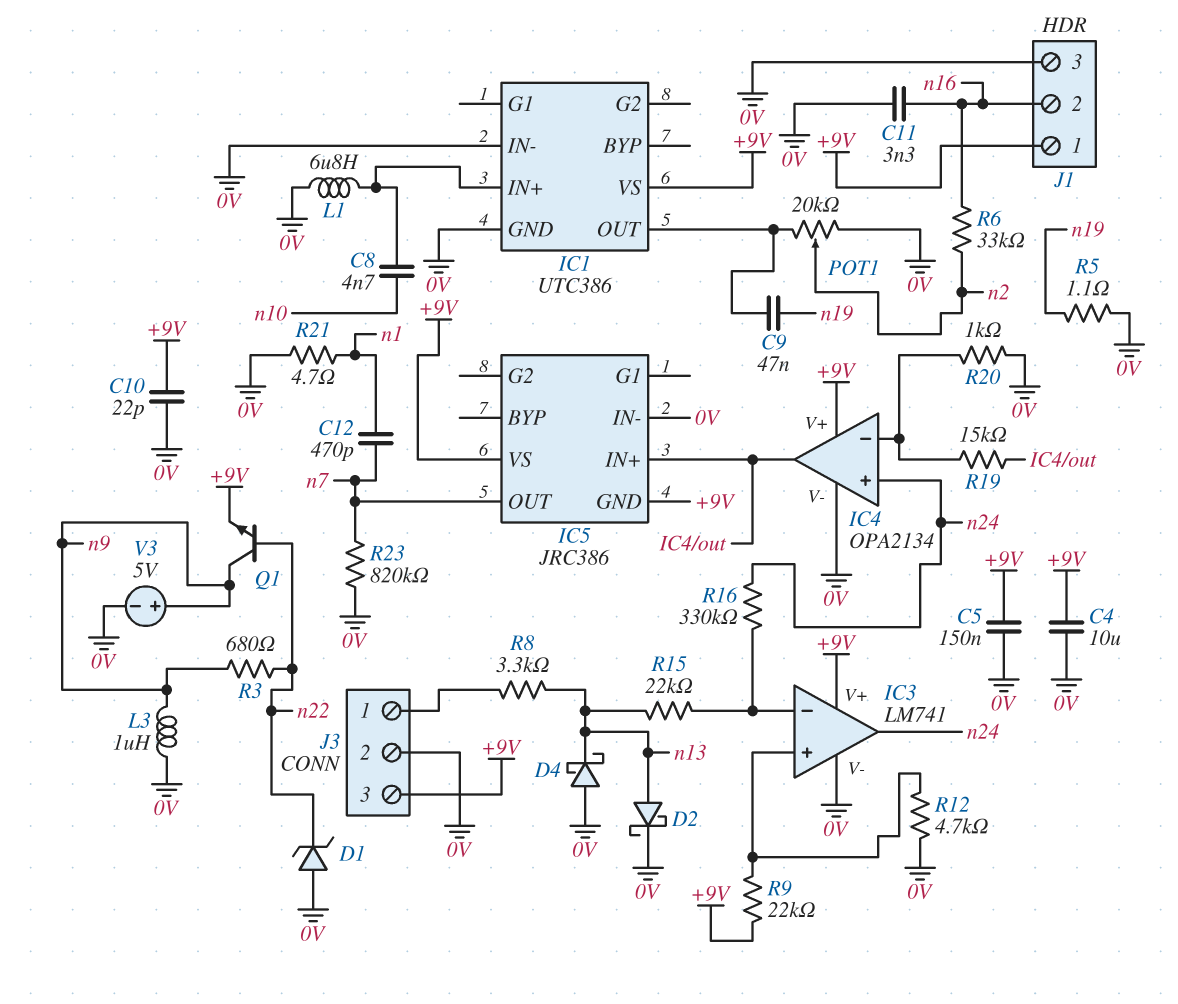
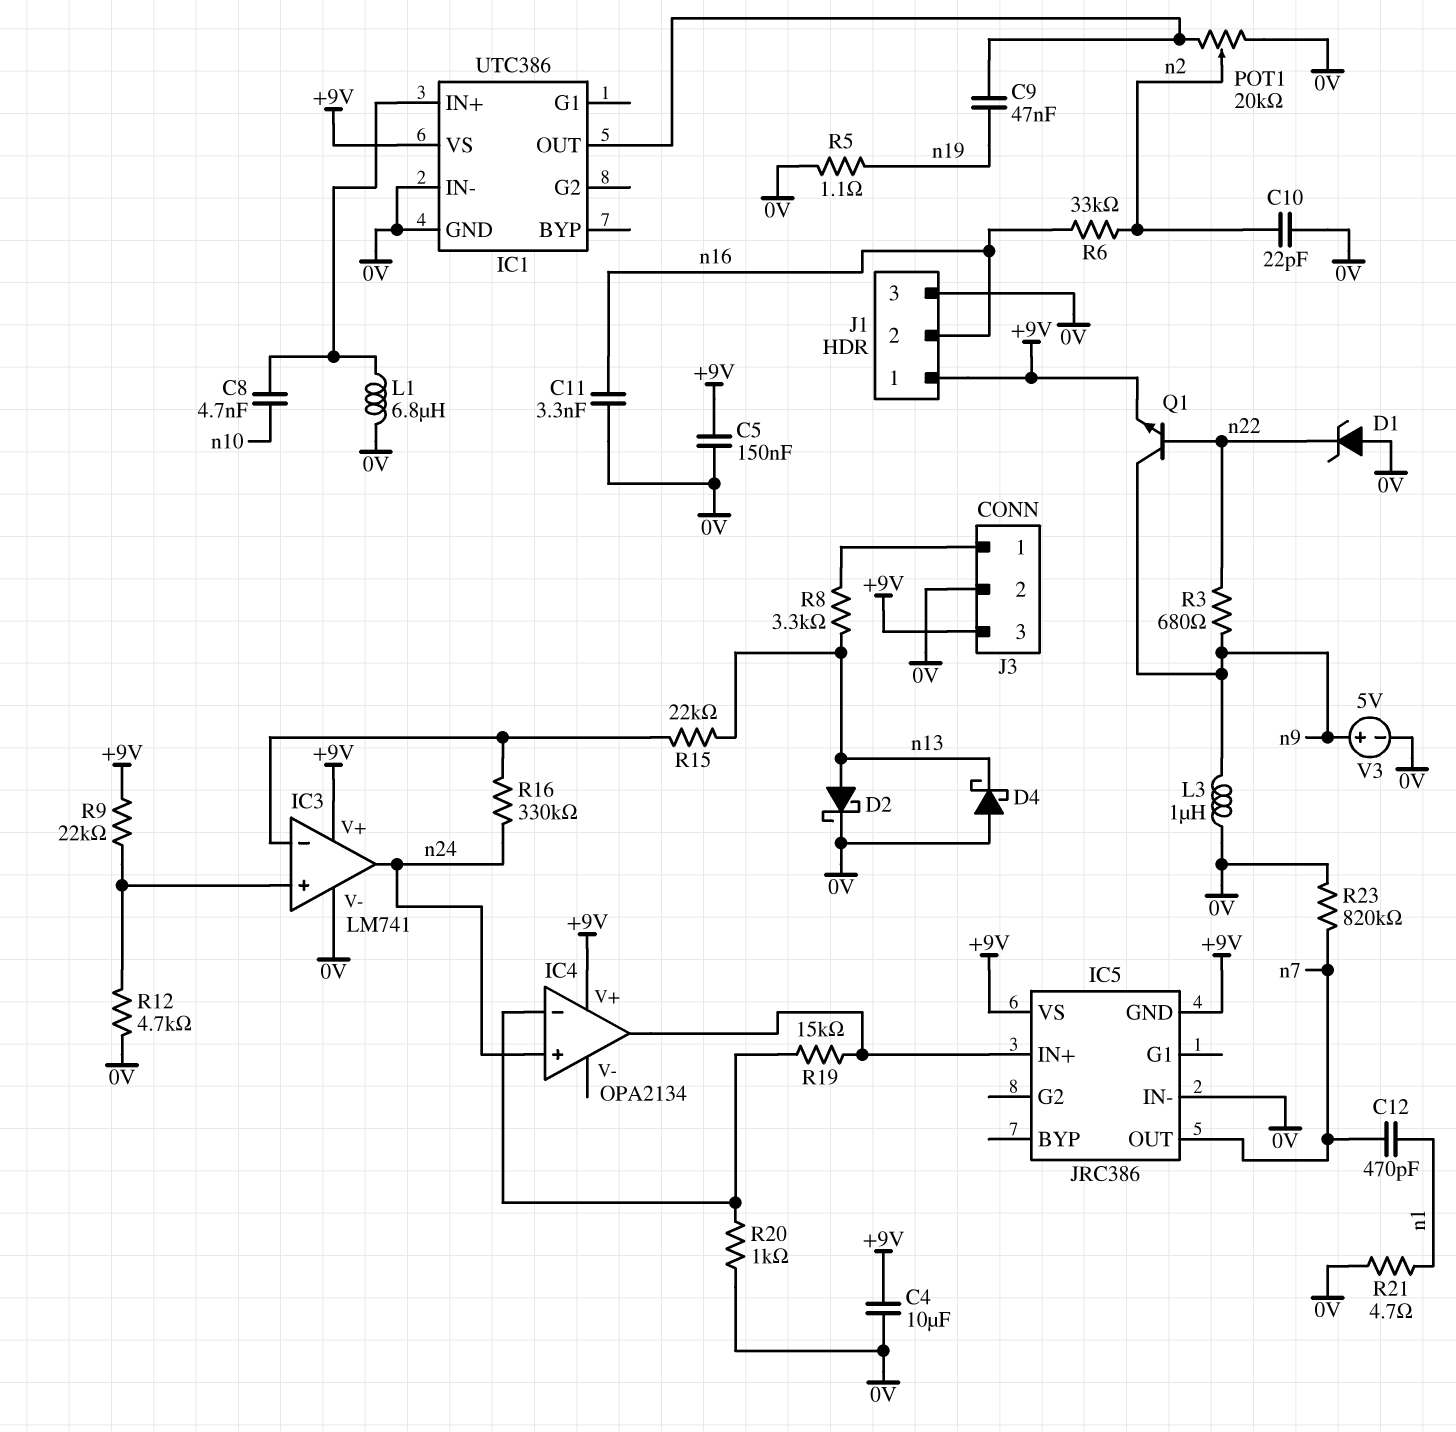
C10: 22pF (+9V, 0V) -> 22pF (0V, n2)
IC4 pin V-: 0V -> none

